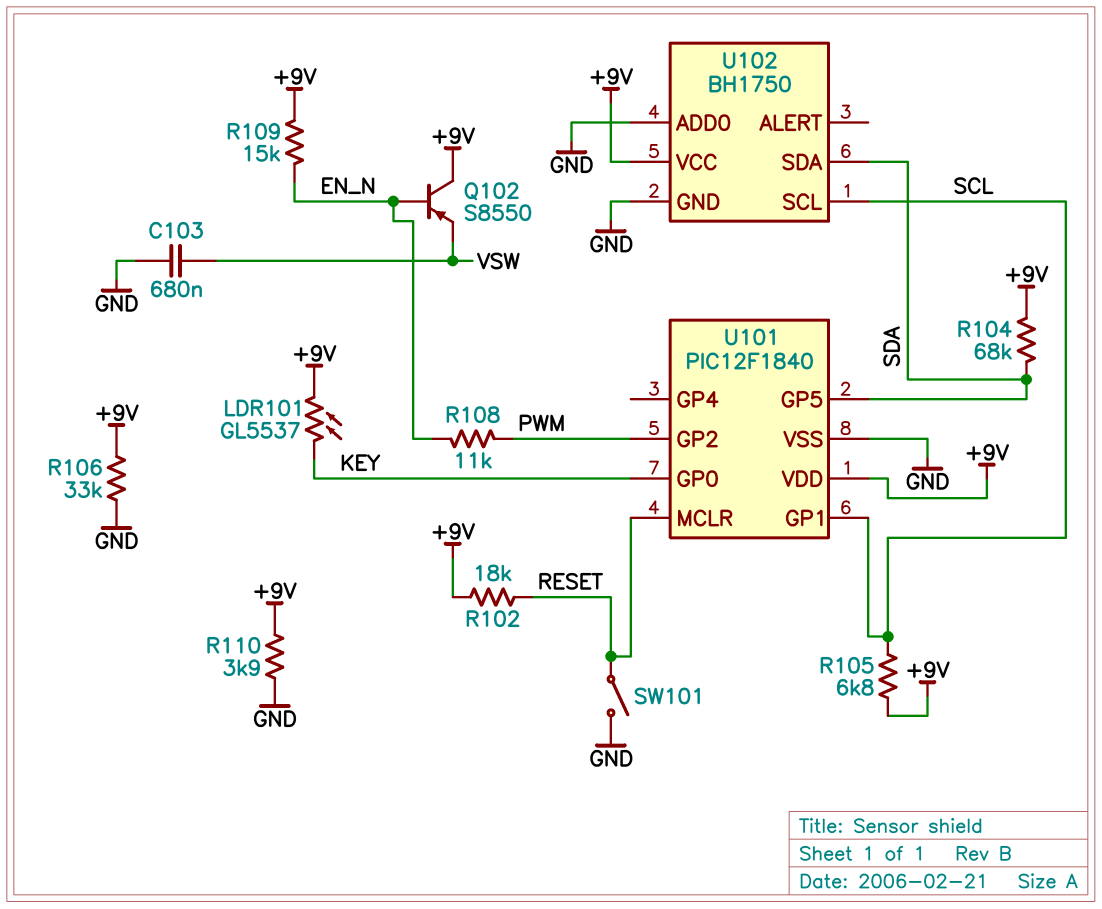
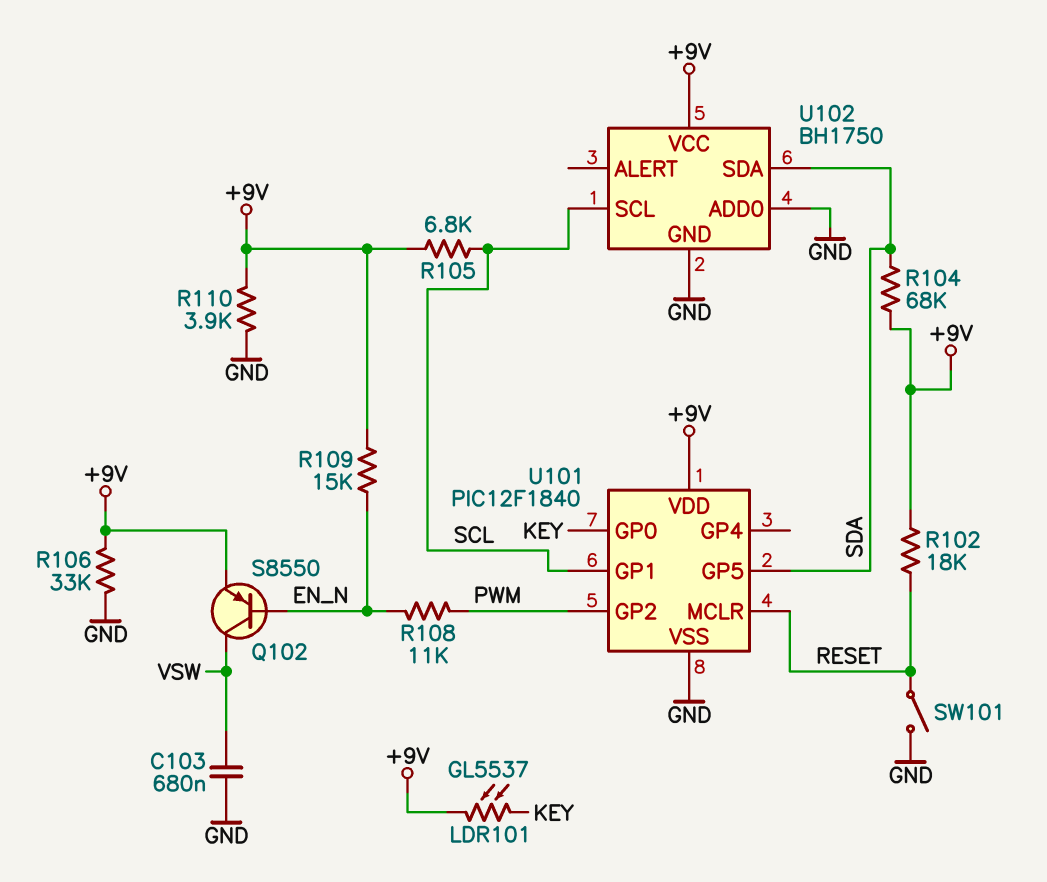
Q102: PNP S8550 (B EN_N, C +9V, E VSW) -> PNP S8550 (B EN_N, C VSW, E +9V)

